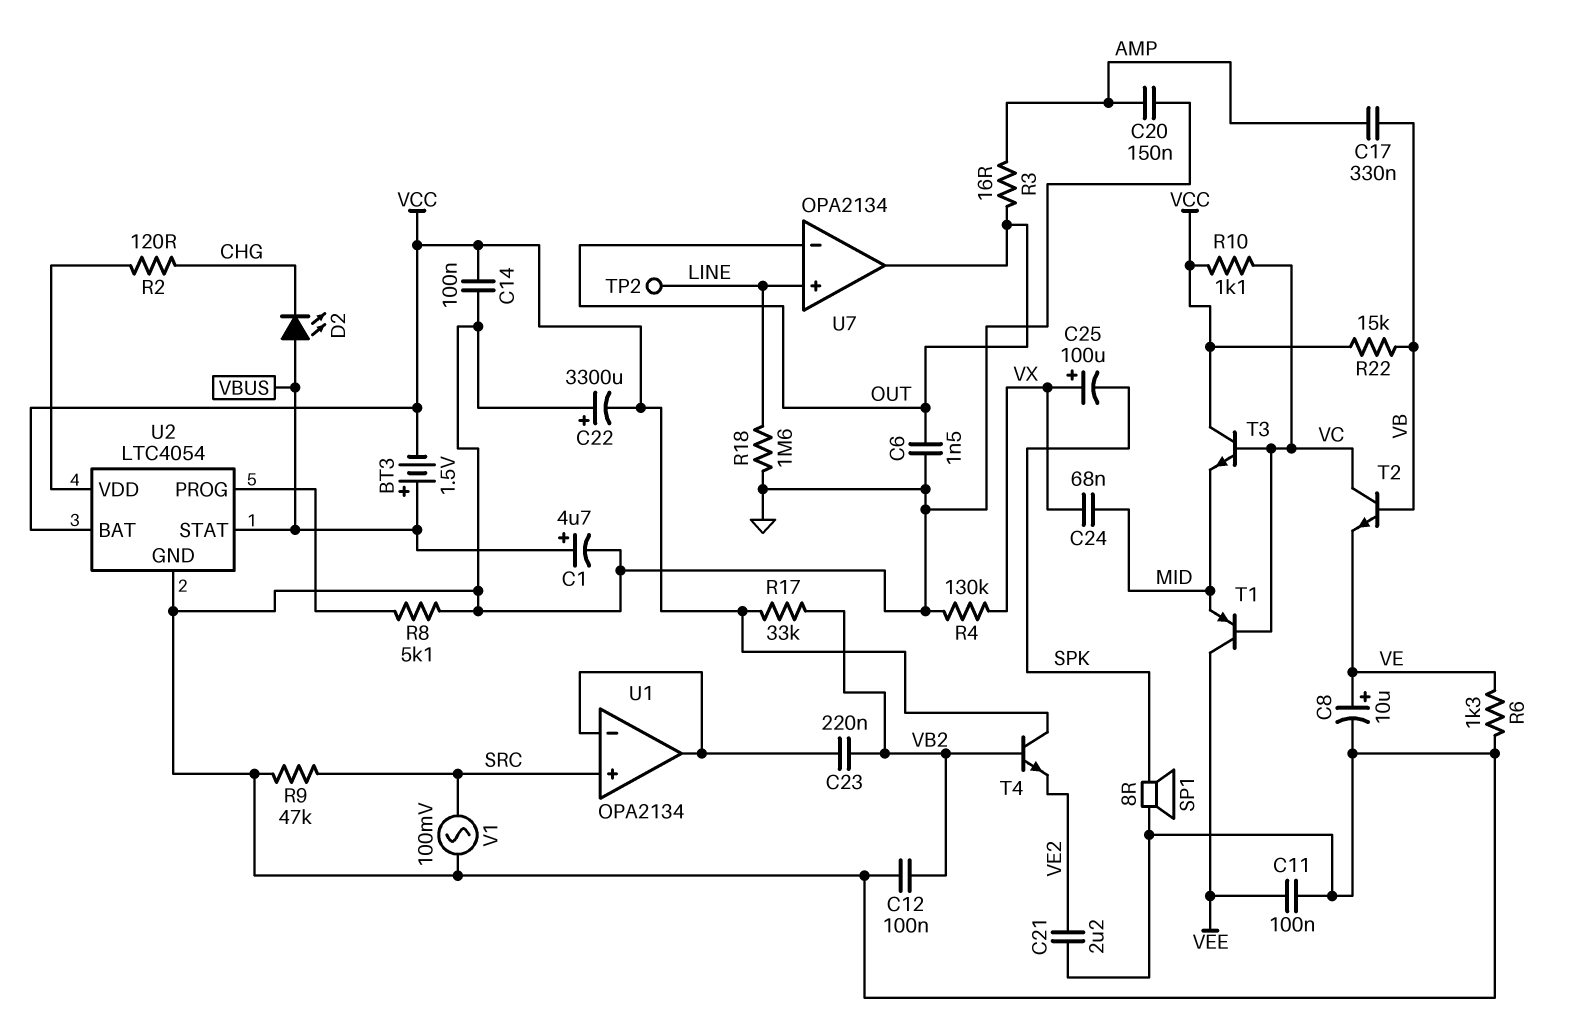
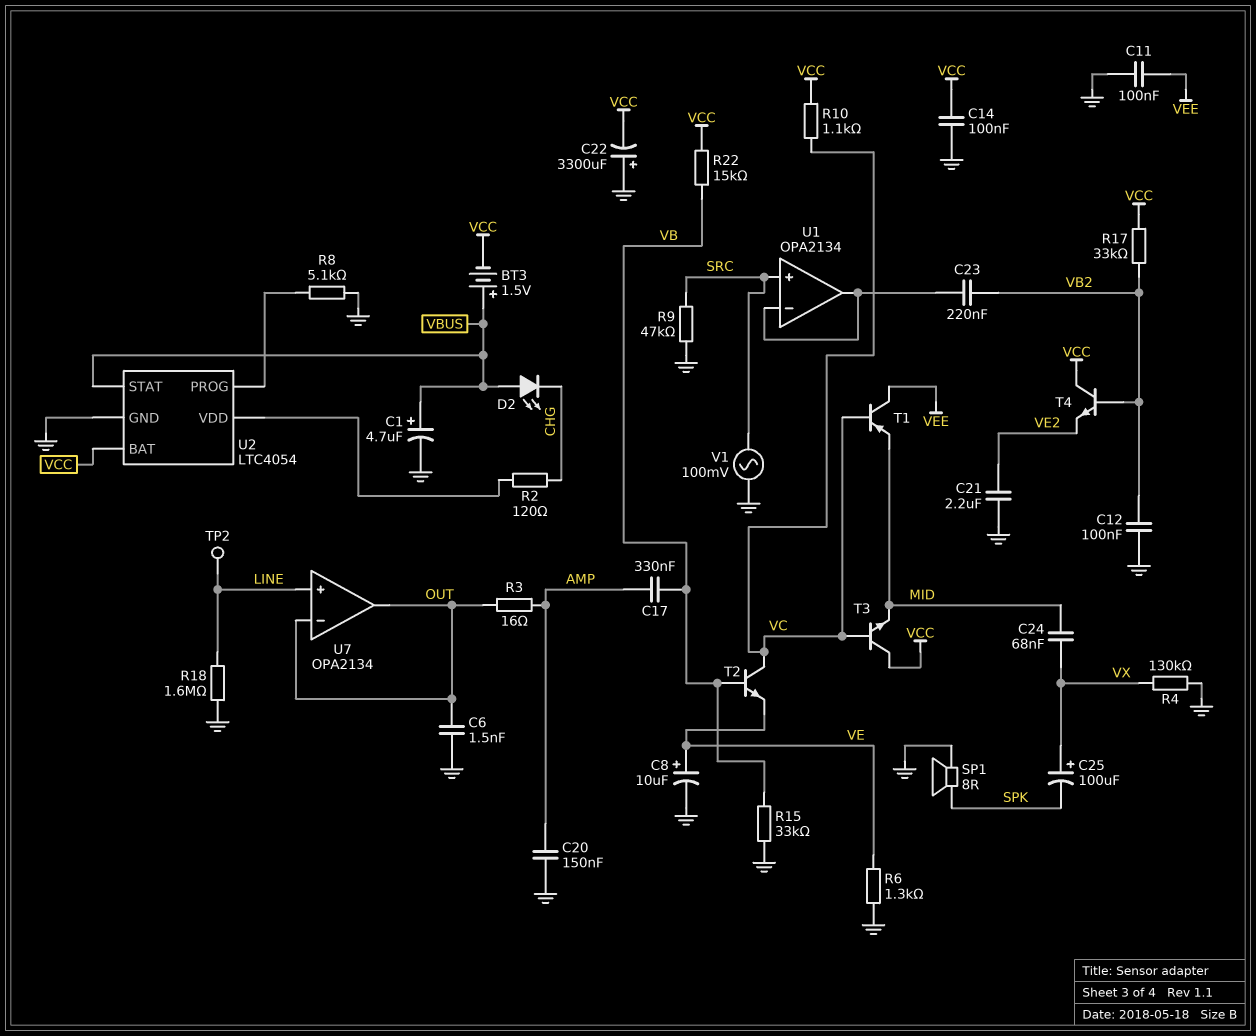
R15: none -> 33k (GND, VB)

